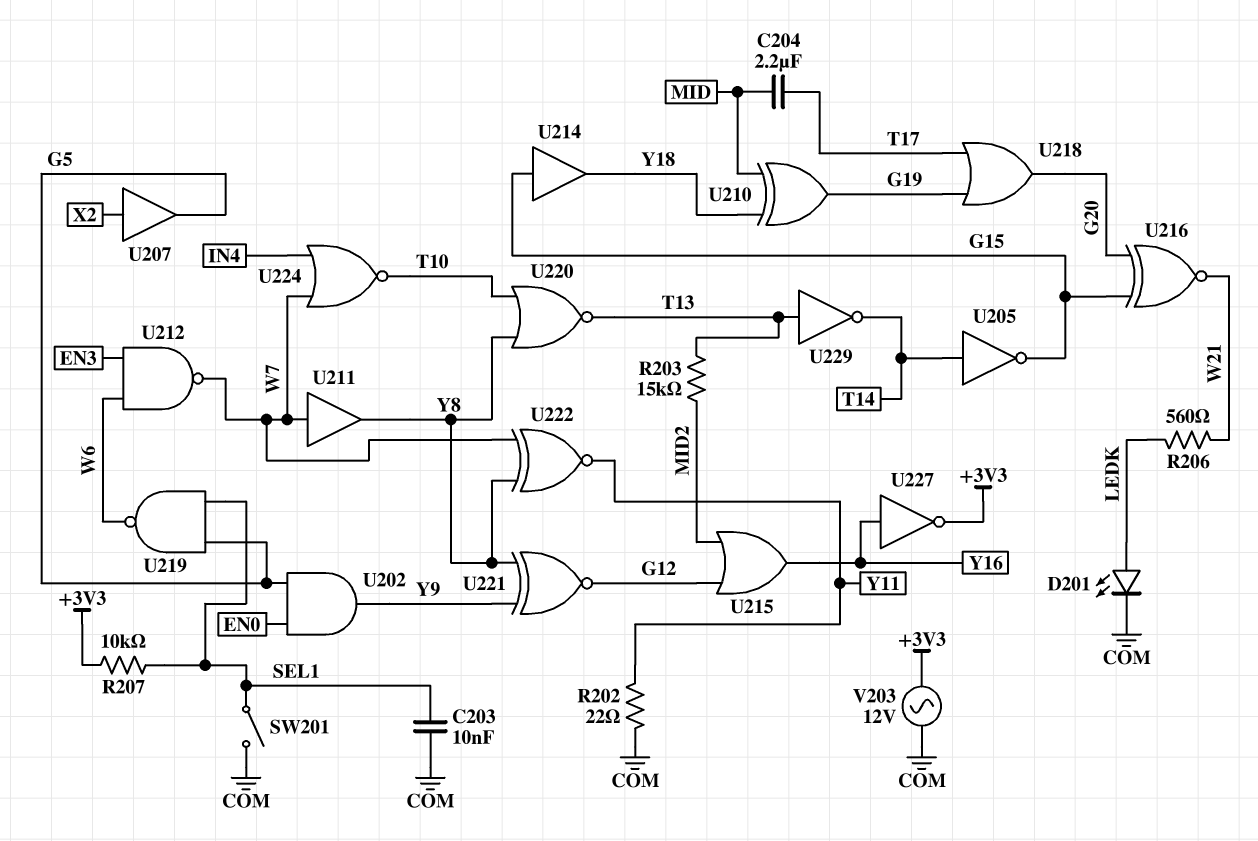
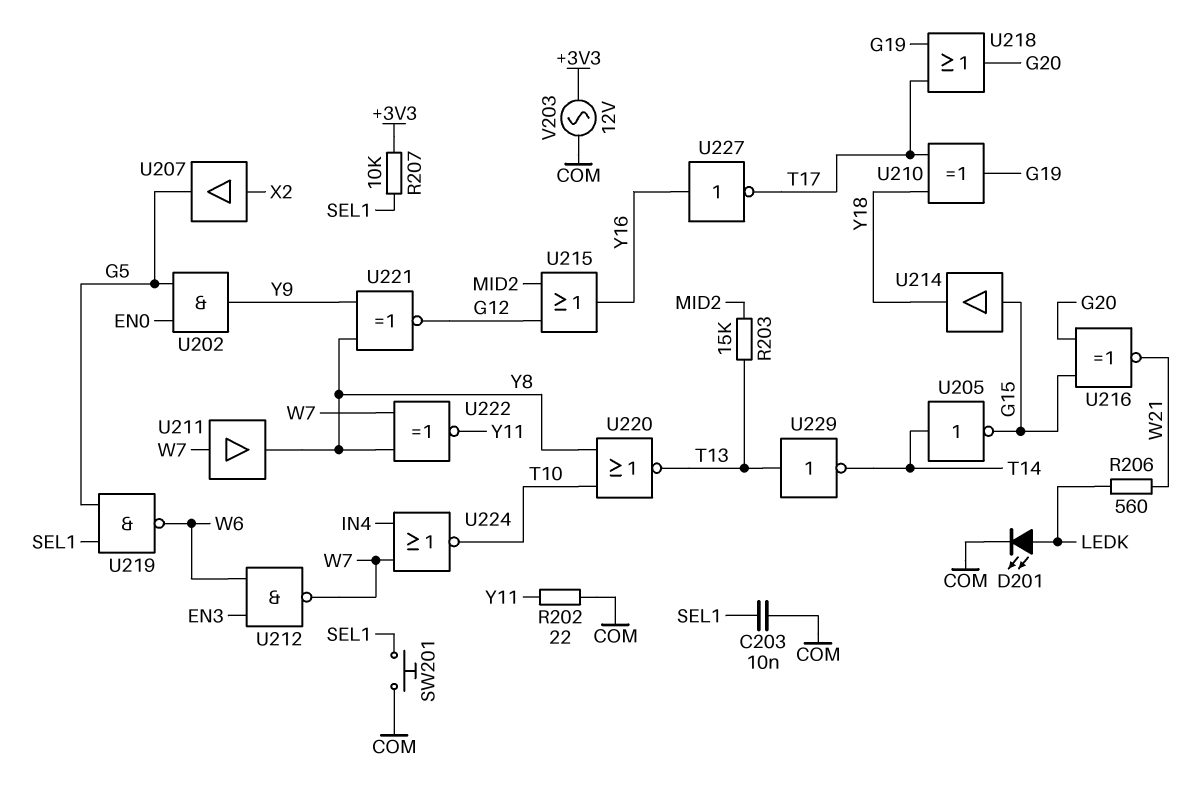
C204: 2.2uF (MID, T17) -> none
SW201: switch (COM, SEL1) -> button (COM, SEL1)
U210: XOR (in MID, in Y18, out G19) -> XOR (in T17, in Y18, out G19)
U227: NOT (in Y16, out +3V3) -> NOT (in Y16, out T17)

